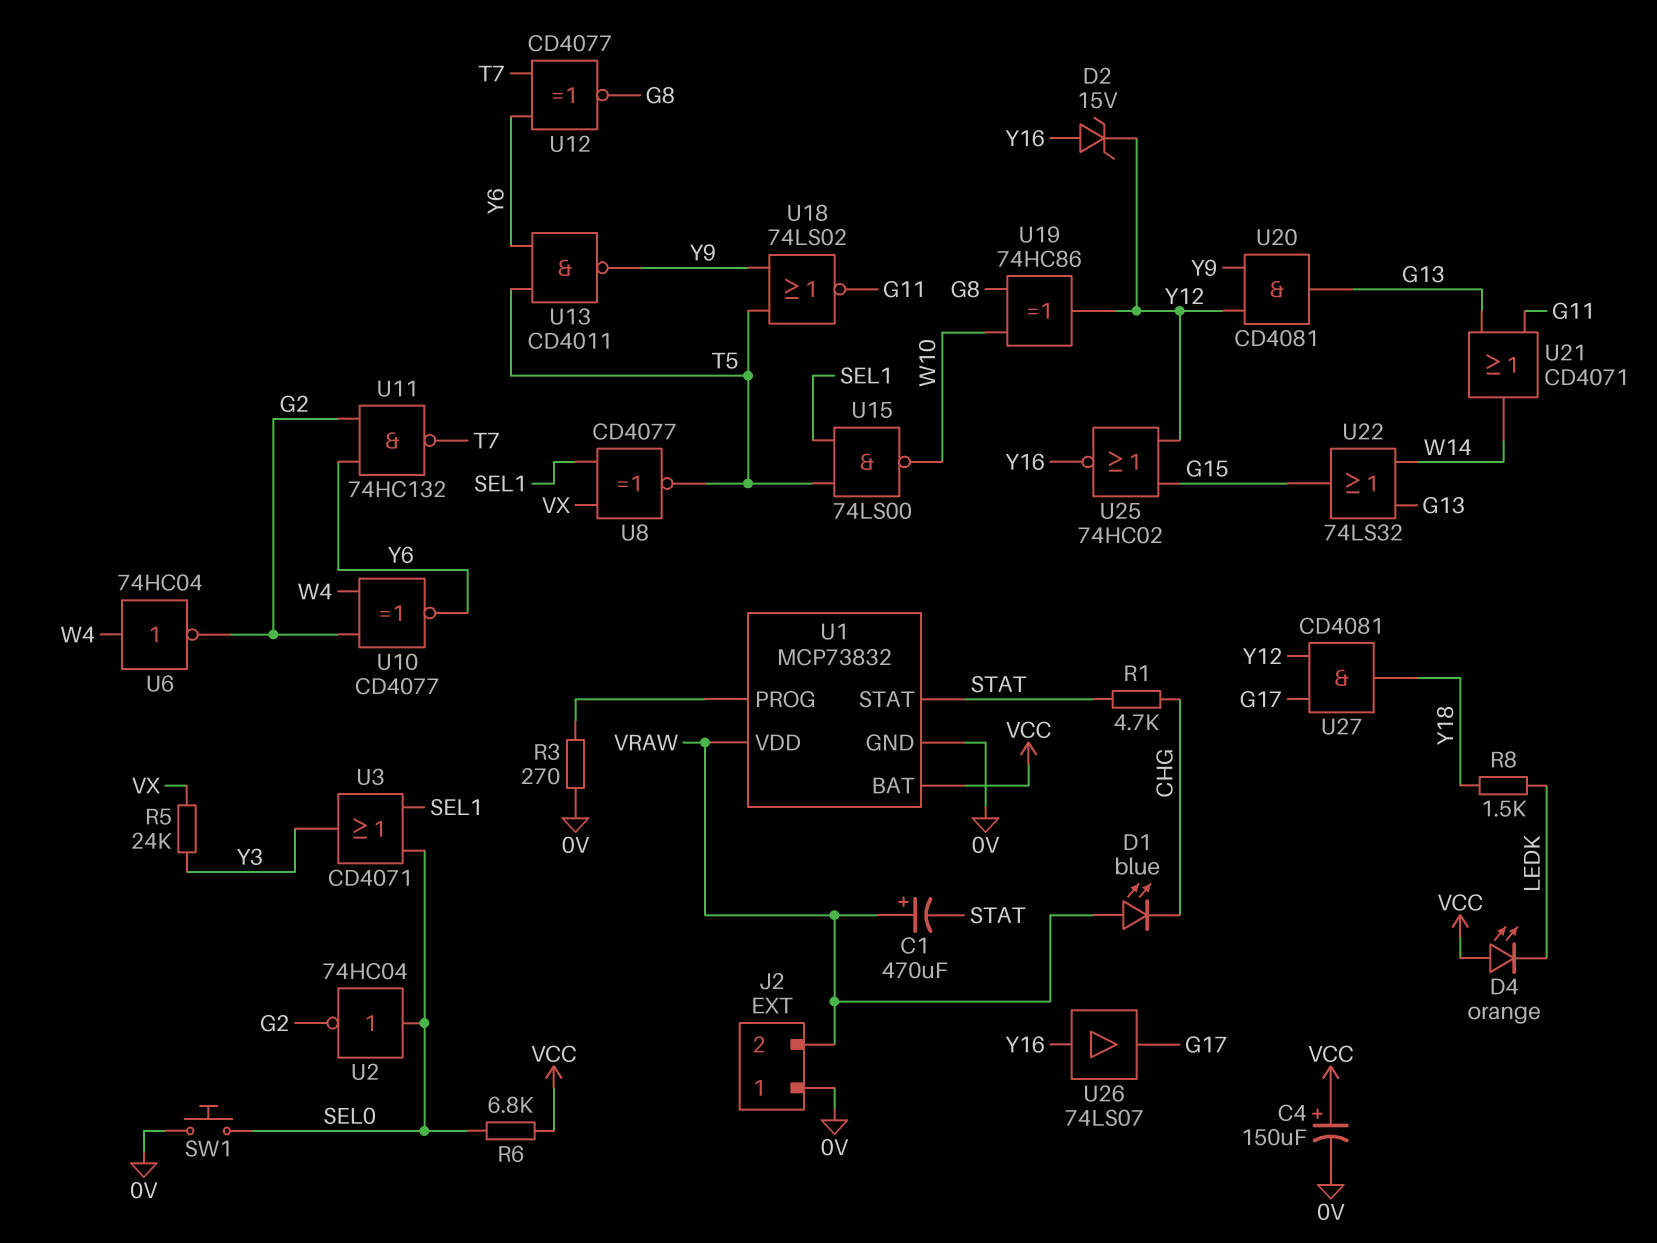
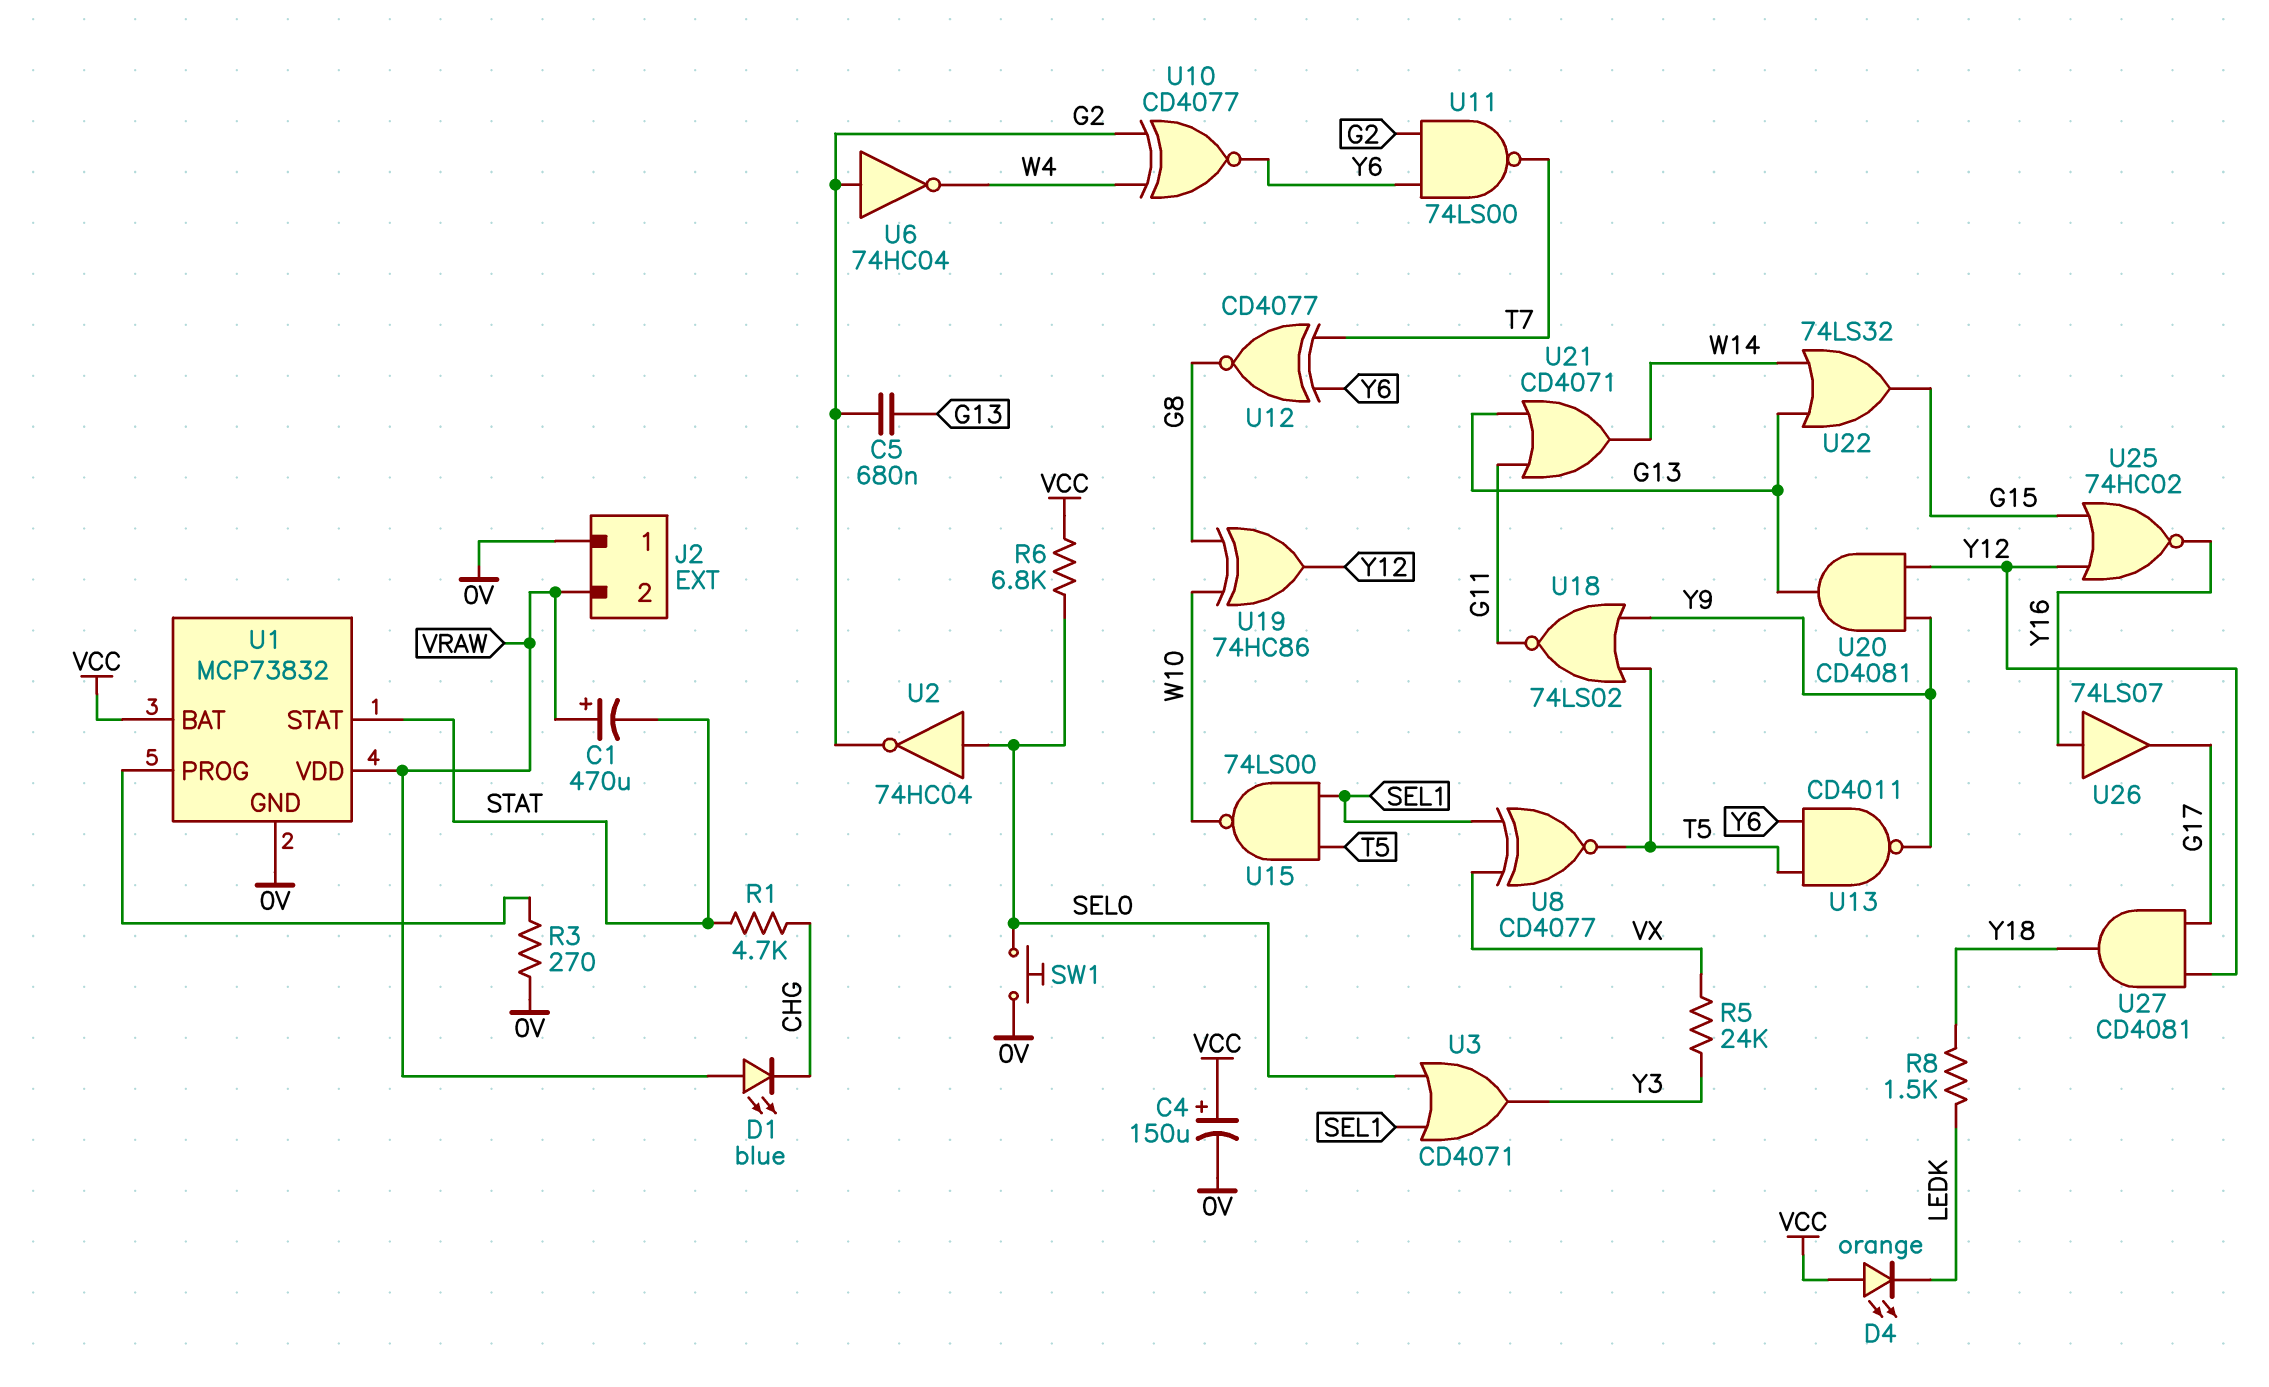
C5: none -> 680nF (G2, G13)
D2: zener 15V (A Y16, K Y12) -> none
U6: NOT 74HC04 (in W4, out G2) -> NOT 74HC04 (in G2, out W4)
U11: NAND 74HC132 (in G2, in Y6, out T7) -> NAND 74LS00 (in G2, in Y6, out T7)

